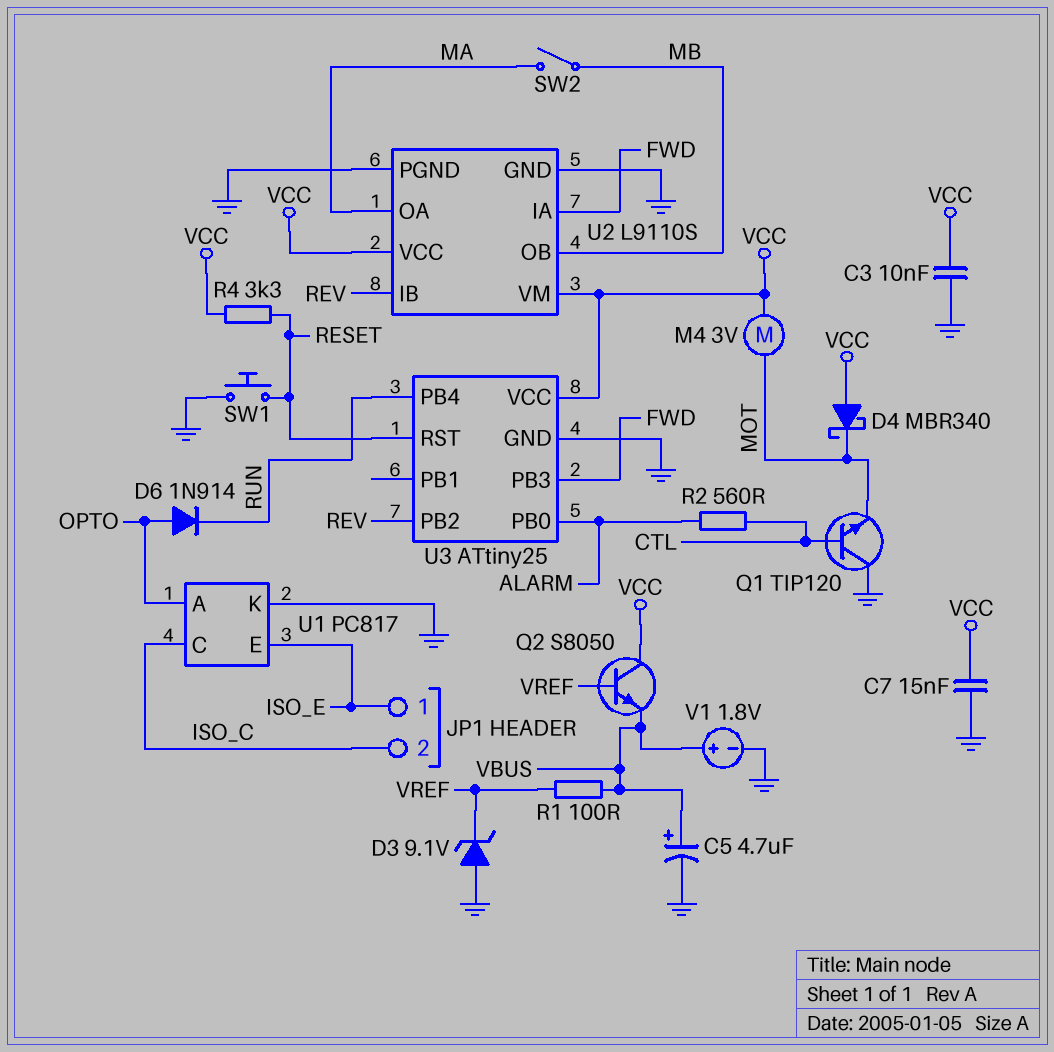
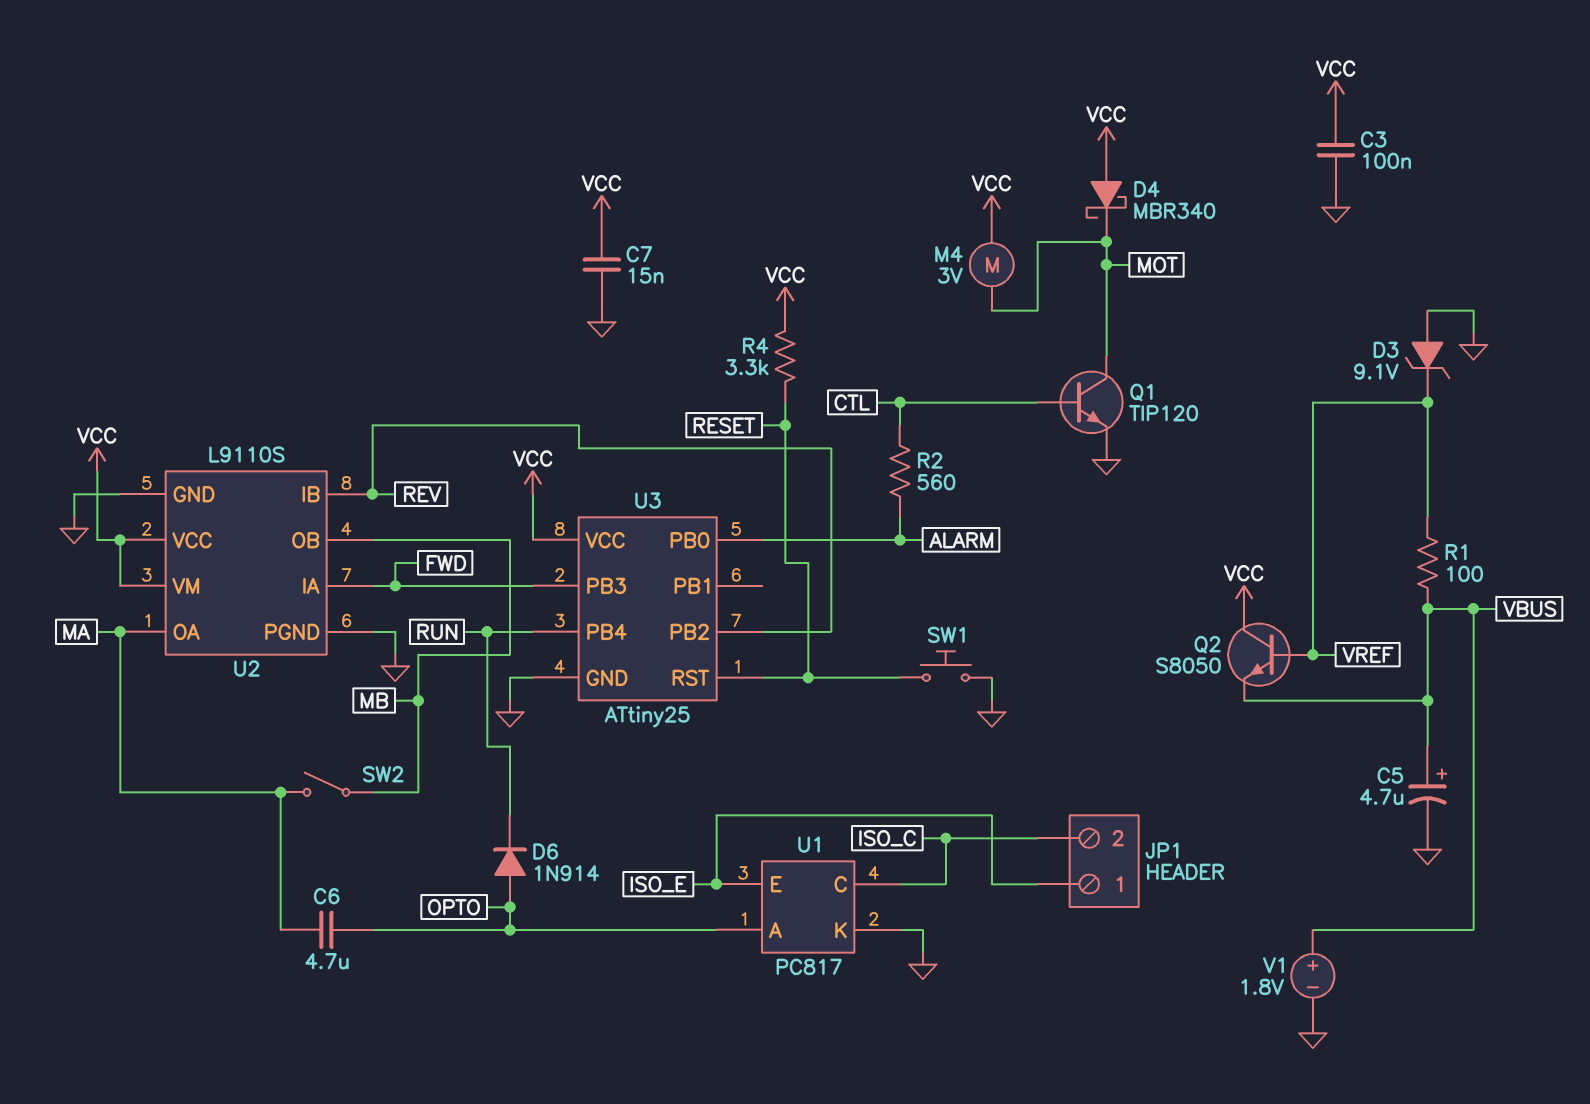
C3: 10nF (GND, VCC) -> 100nF (GND, VCC)
C6: none -> 4.7uF (MA, OPTO)
Q1: NPN TIP120 (B CTL, C GND, E MOT) -> NPN TIP120 (B CTL, C MOT, E GND)

